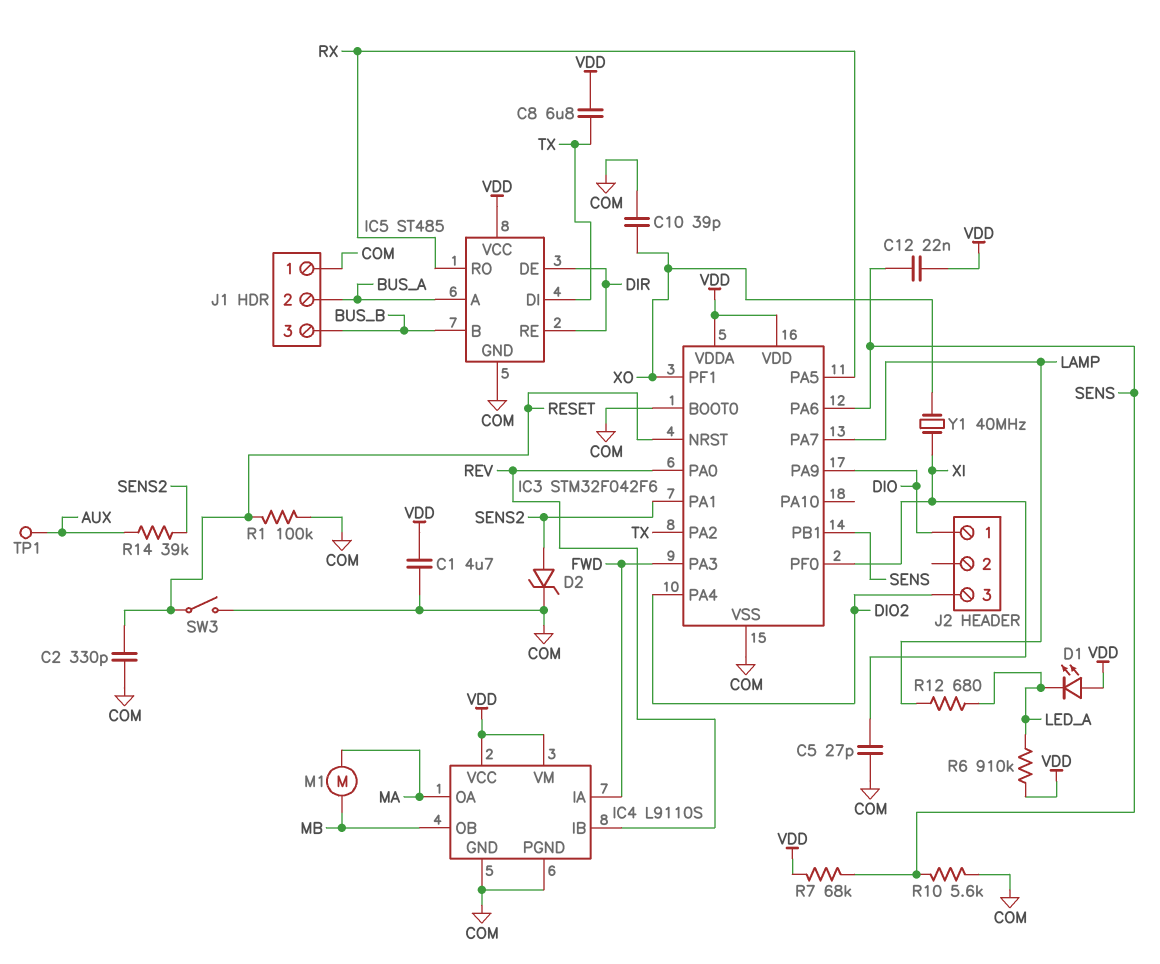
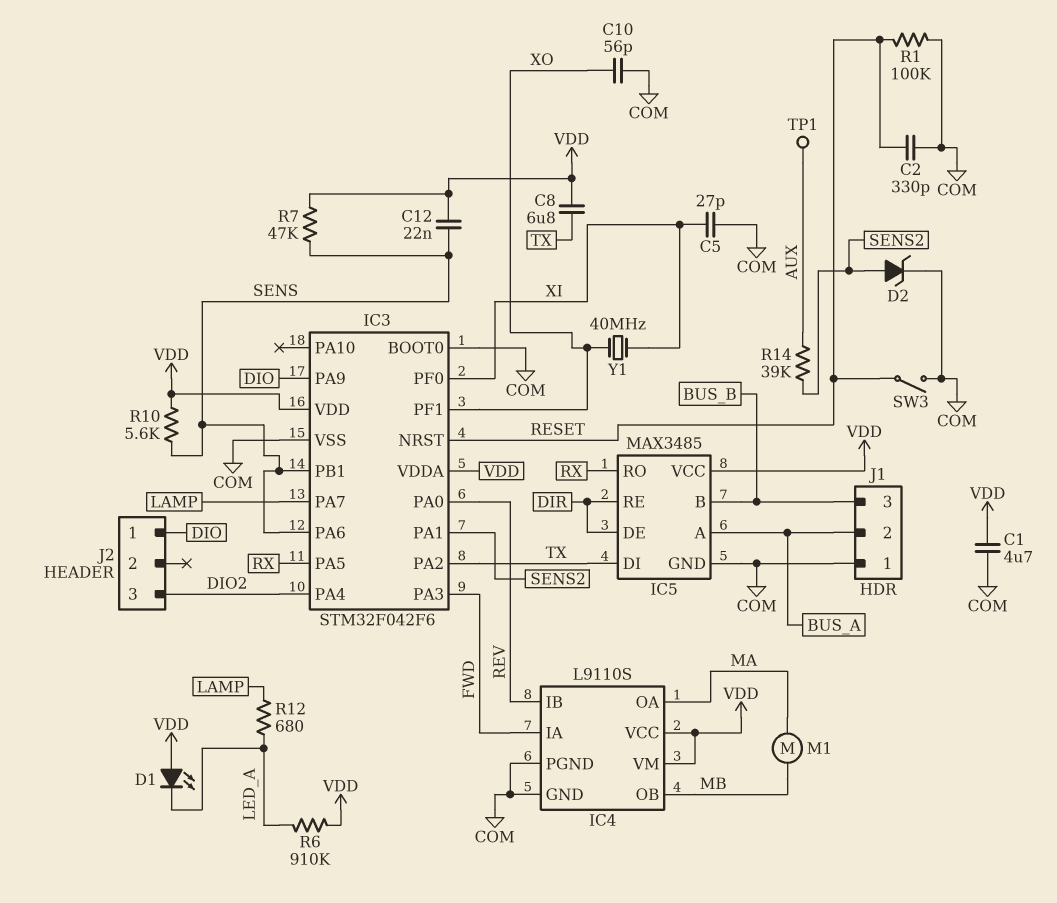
C10: 39pF (COM, XO) -> 56pF (COM, XO)
IC5: ST485 -> MAX3485
R7: 68k (SENS, VDD) -> 47k (SENS, VDD)
R10: 5.6k (COM, SENS) -> 5.6k (SENS, VDD)

